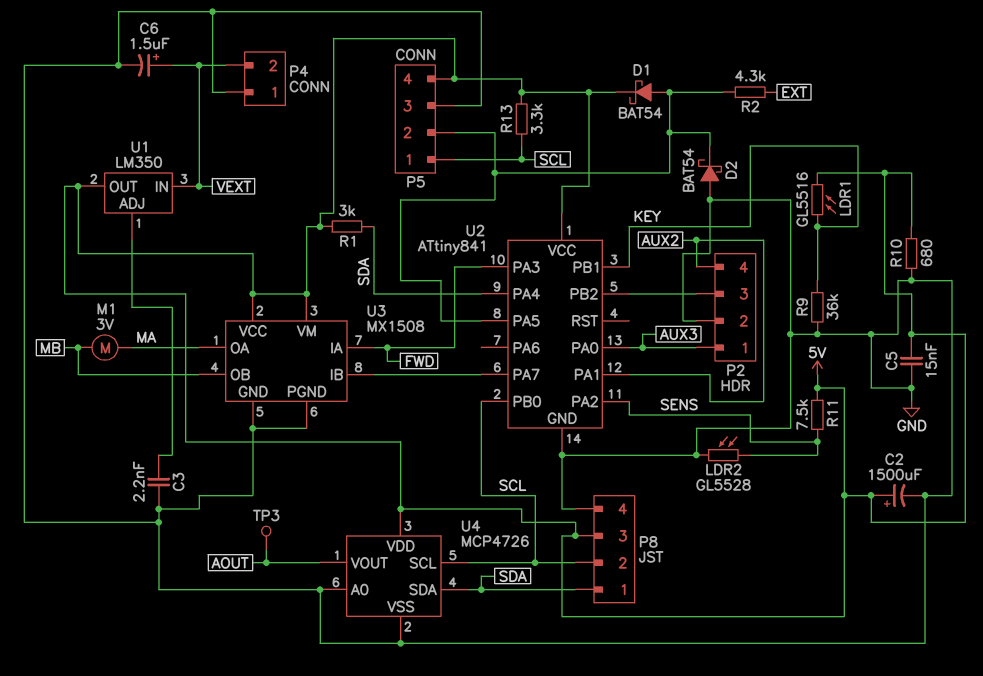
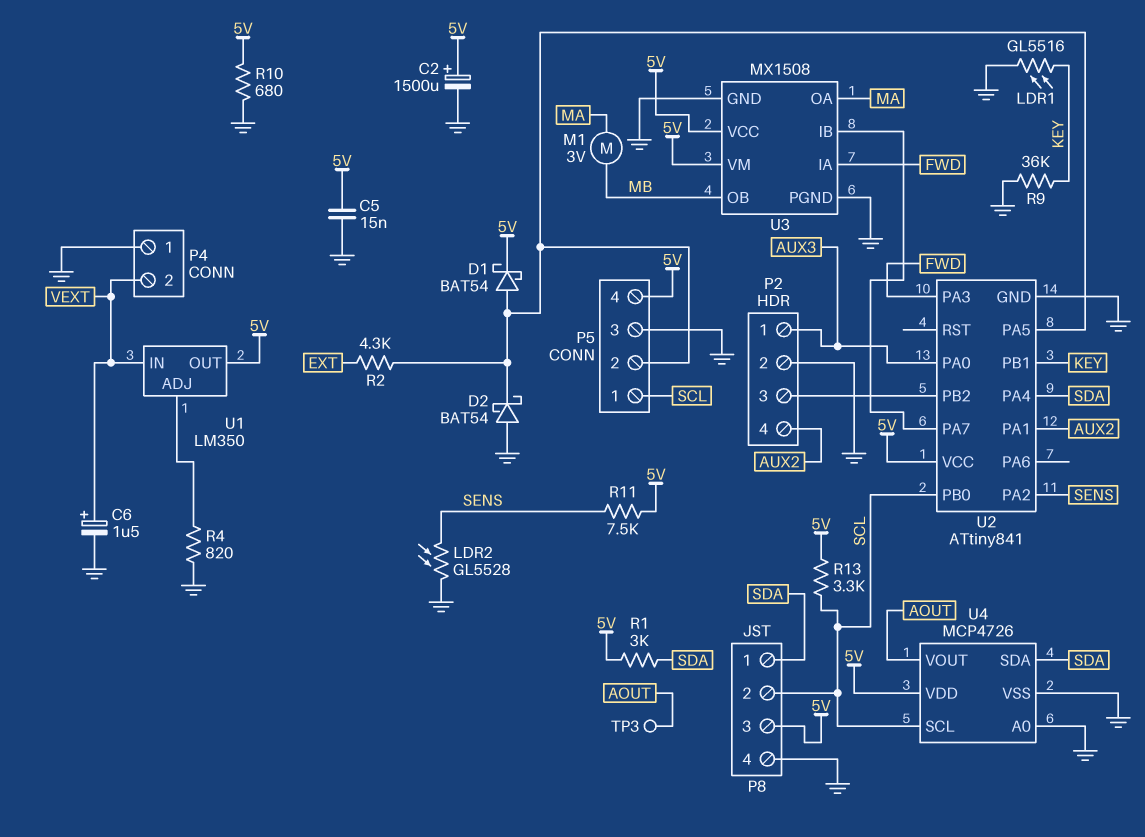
C3: 2.2nF (GND, U1/ADJ) -> none
LDR1: GL5516 (5V, KEY) -> GL5516 (GND, KEY)
R4: none -> 820 (GND, U1/ADJ)

